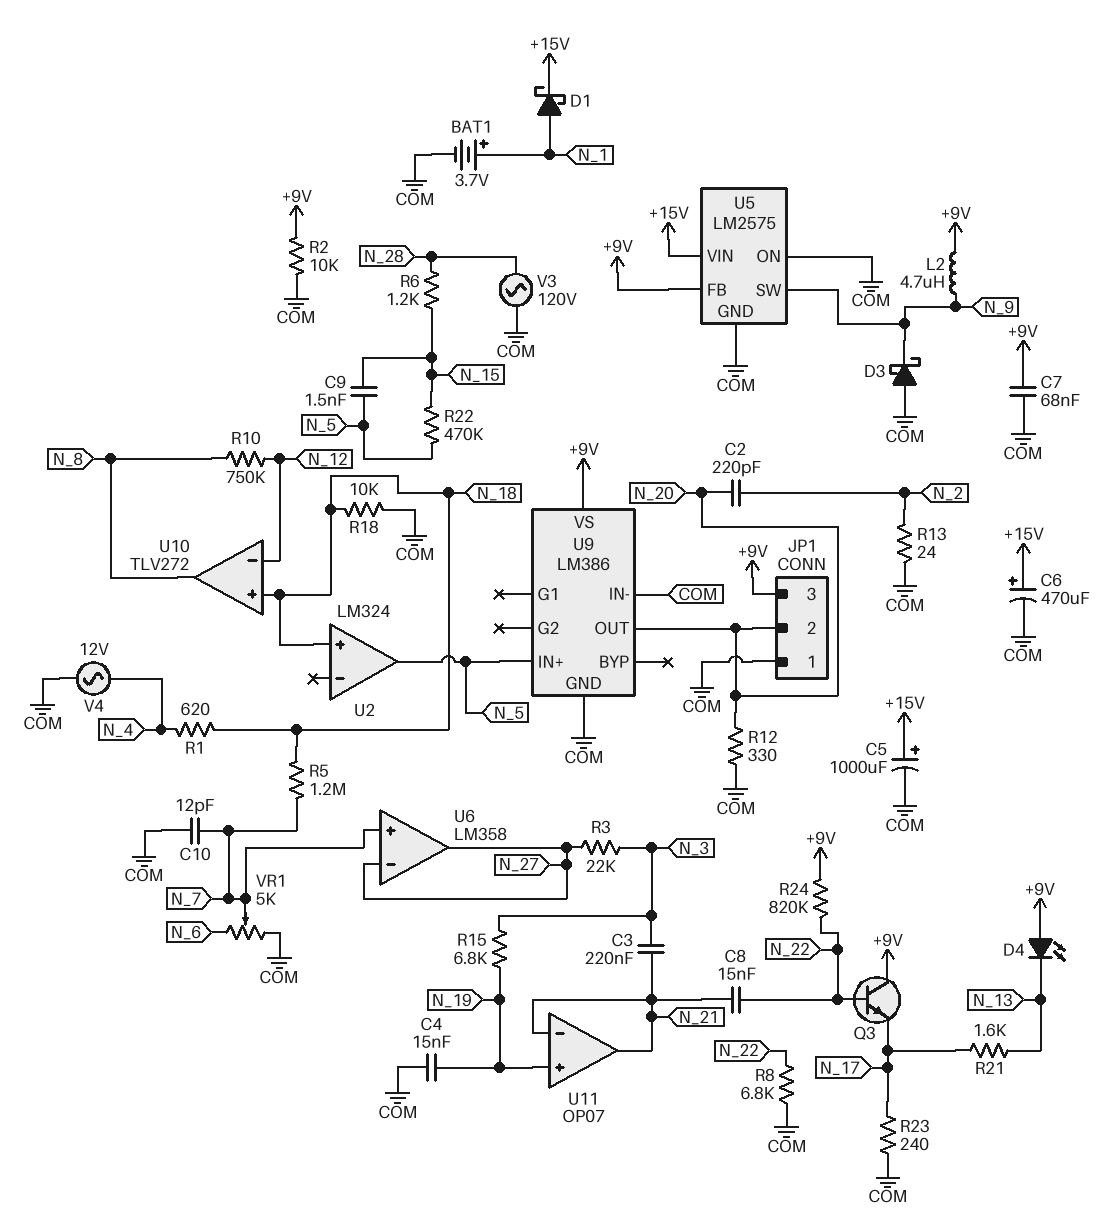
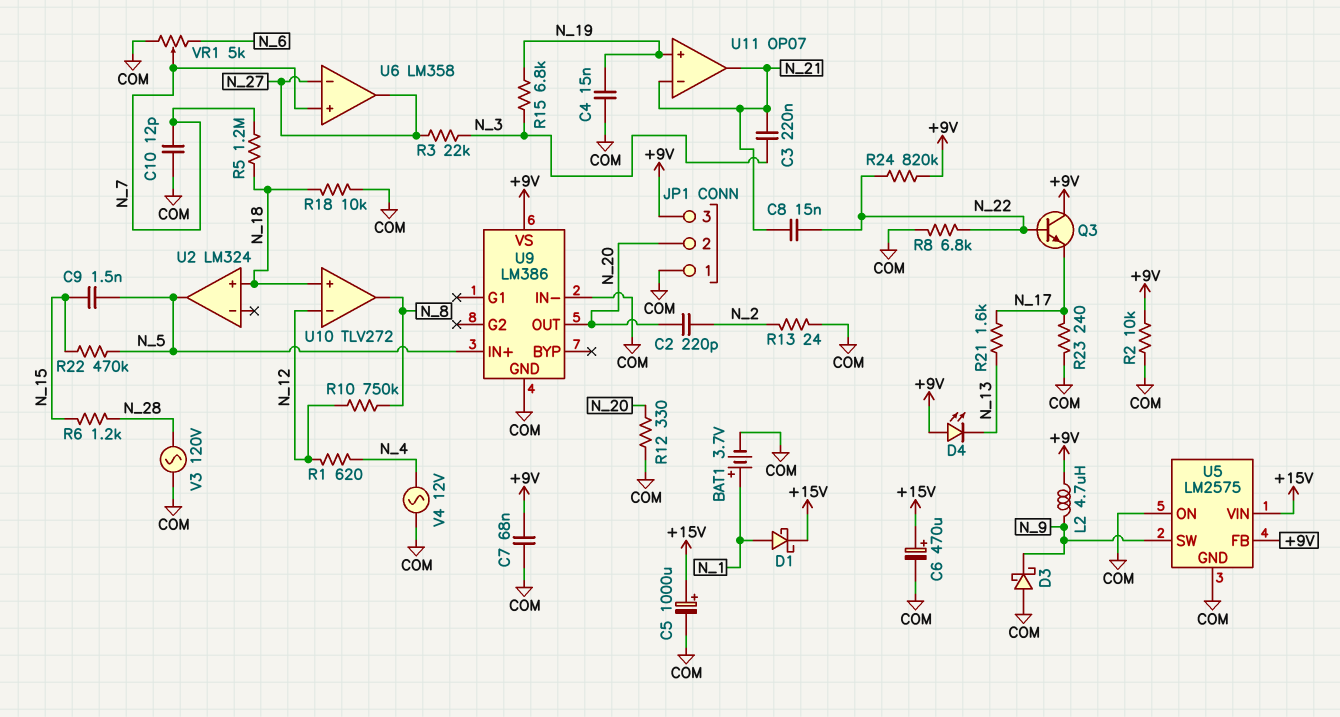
R1: 620 (N_4, N_18) -> 620 (N_4, N_12)

